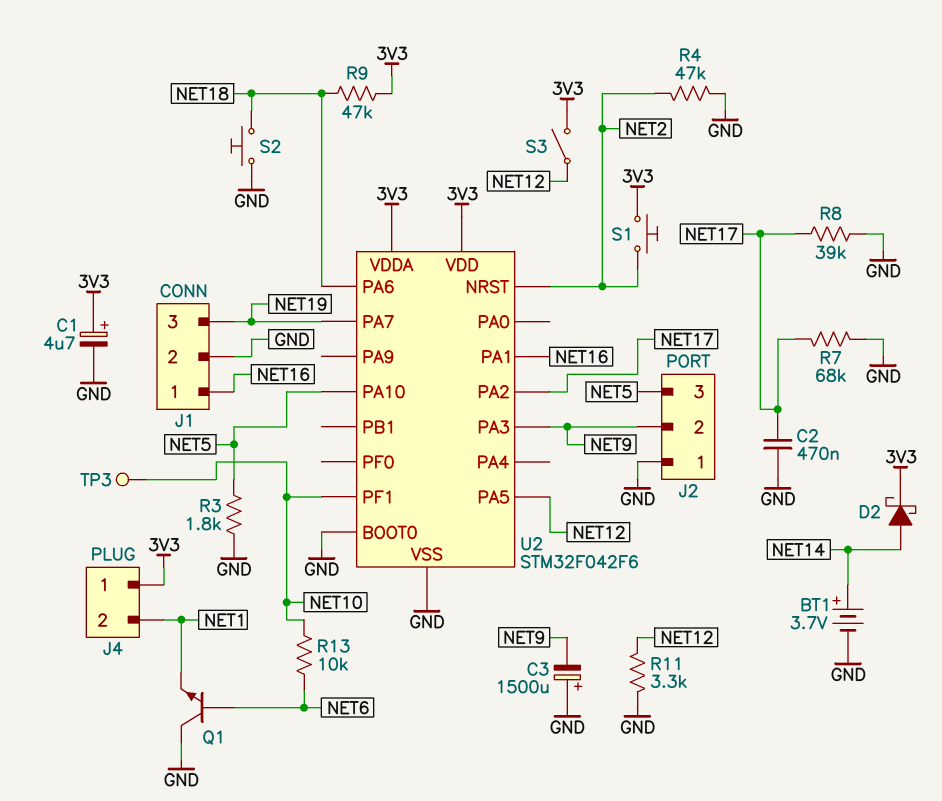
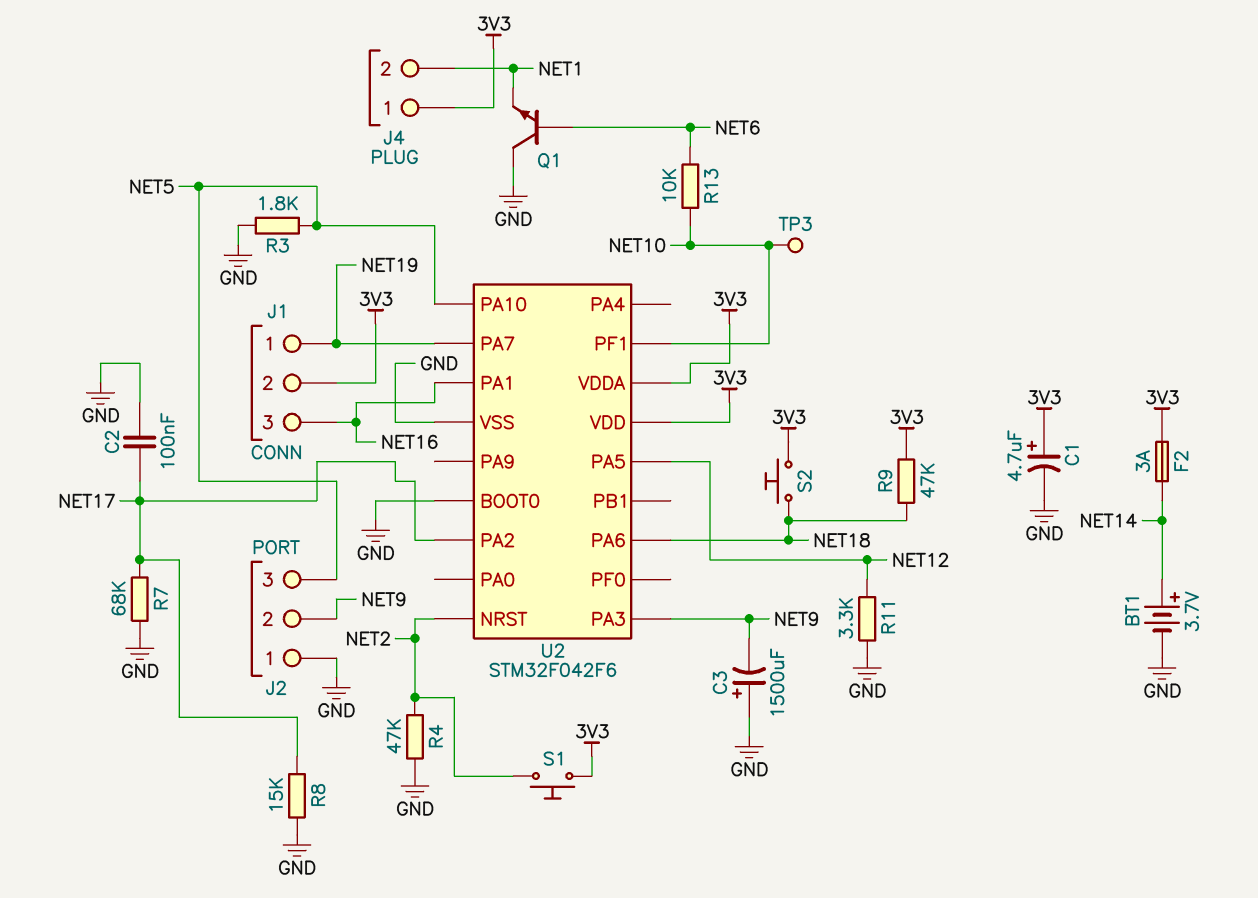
C2: 470nF (GND, NET17) -> 100nF (GND, NET17)
D2: schottky (A NET14, K 3V3) -> none
F2: none -> 3A (3V3, NET14)
J1 pin 1: NET16 -> NET19
J1 pin 2: GND -> 3V3
J1 pin 3: NET19 -> NET16
R8: 39k (GND, NET17) -> 15k (GND, NET17)
S2: button (GND, NET18) -> button (3V3, NET18)
S3: switch (3V3, NET12) -> none

